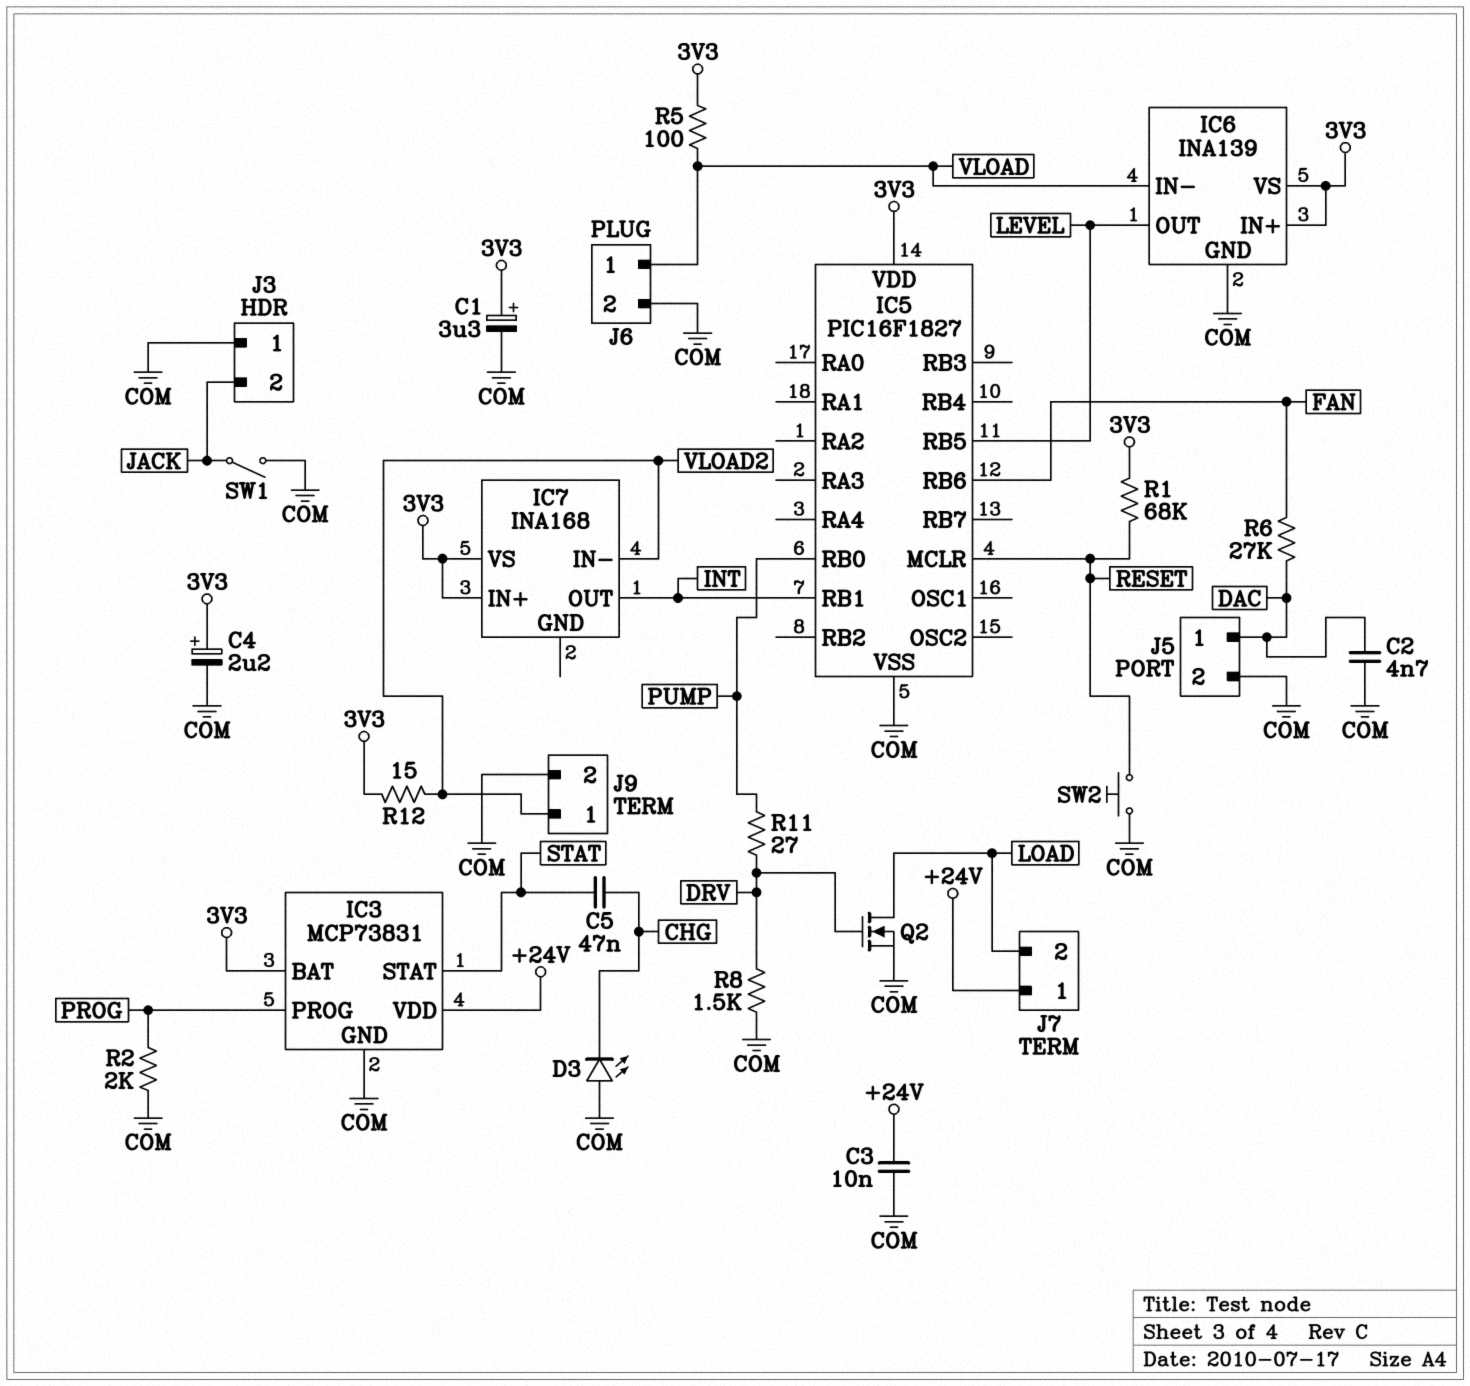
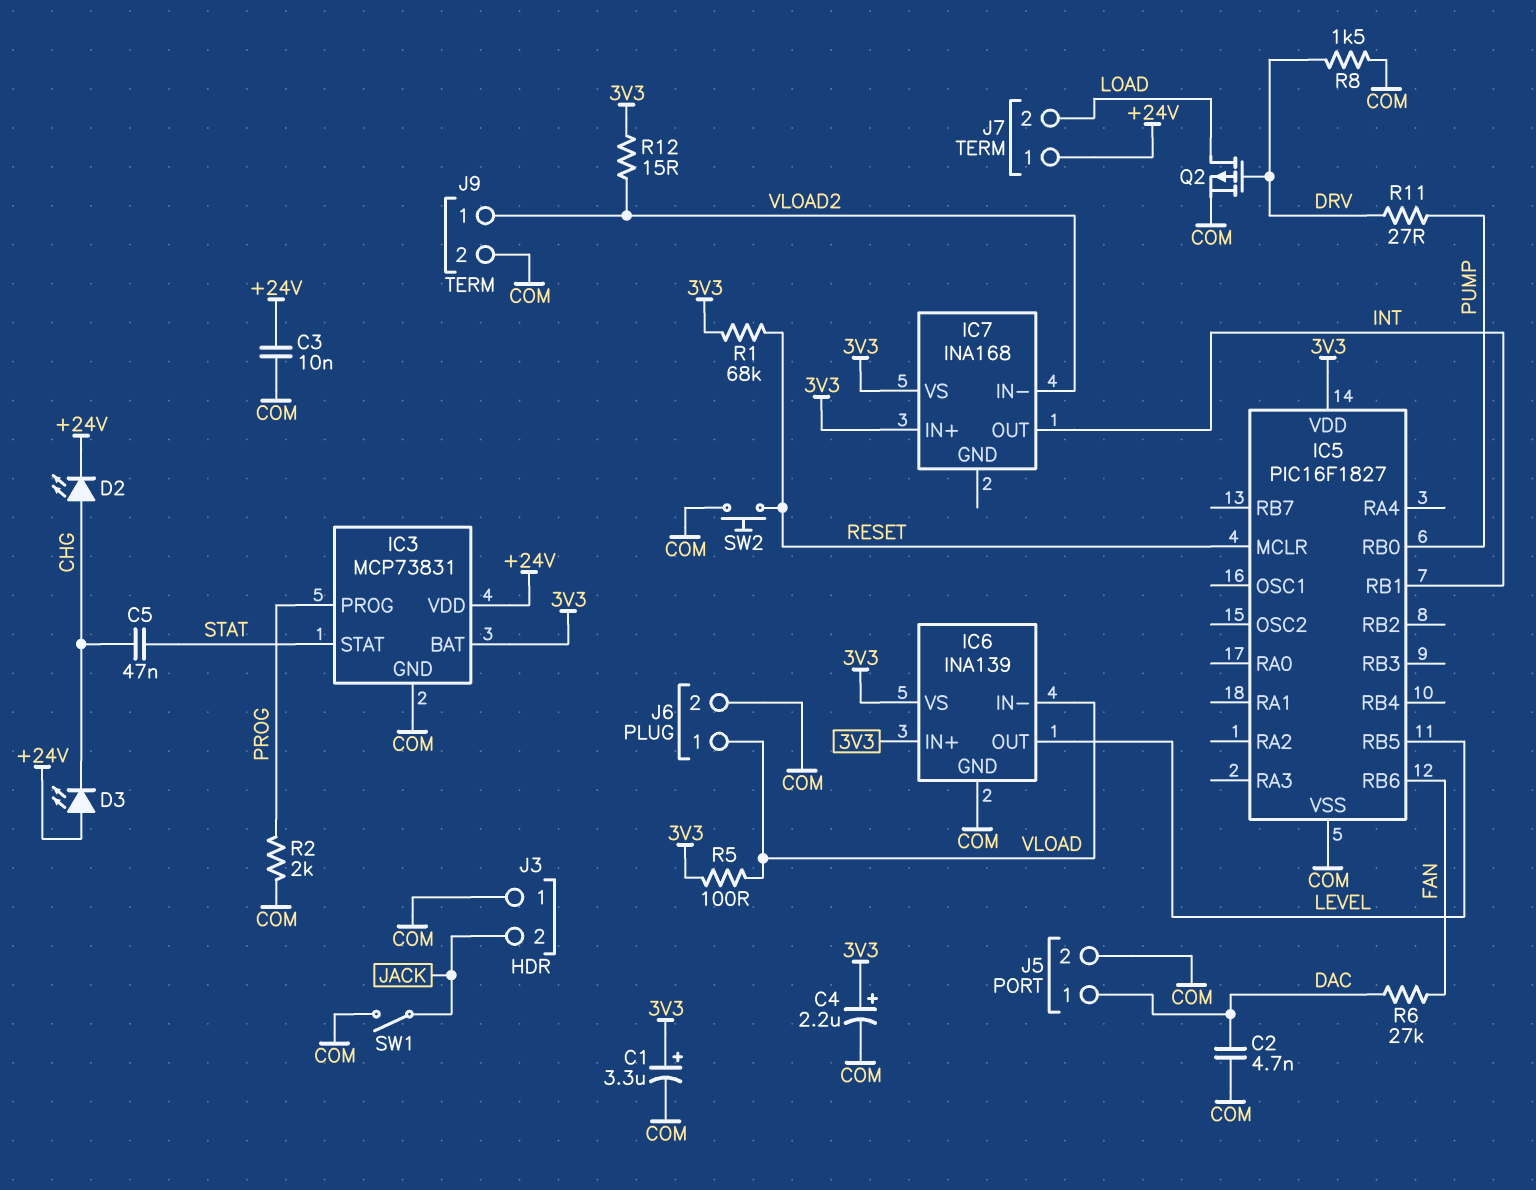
D2: none -> LED (A CHG, K +24V)
D3: LED (A COM, K CHG) -> LED (A +24V, K CHG)
Q2: NMOS (G DRV, D LOAD, S COM) -> PMOS (G DRV, D LOAD, S COM)

